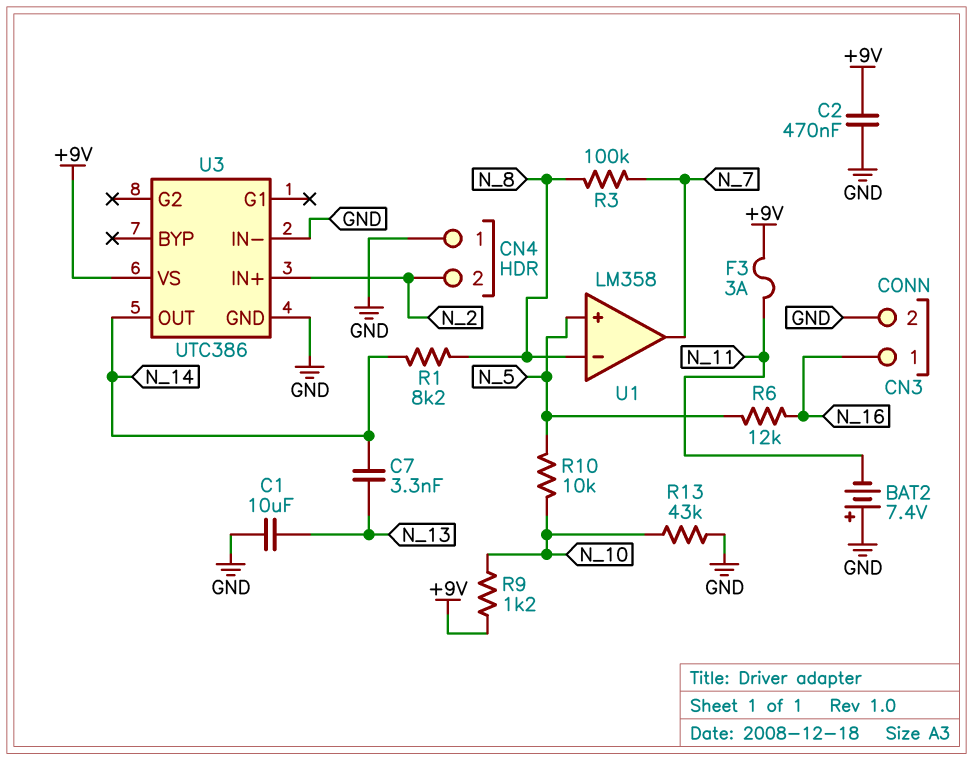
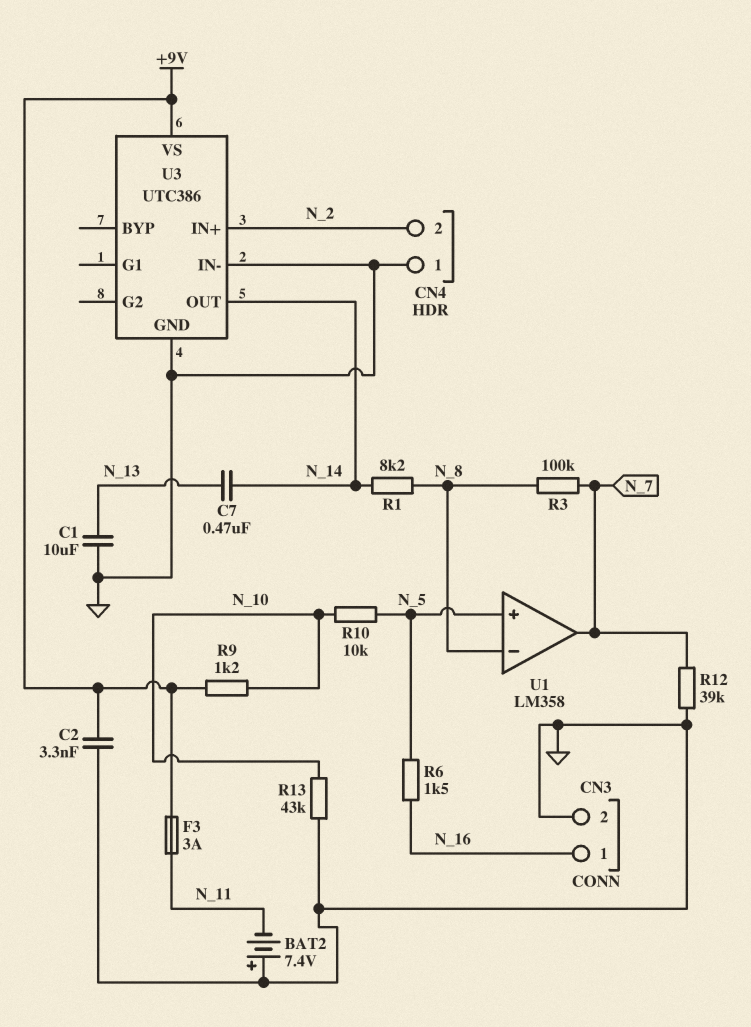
C2: 470nF (+9V, GND) -> 3.3nF (+9V, GND)
C7: 3.3nF (N_13, N_14) -> 470nF (N_13, N_14)
R6: 12k (N_5, N_16) -> 1.5k (N_5, N_16)
R12: none -> 39k (GND, N_7)

